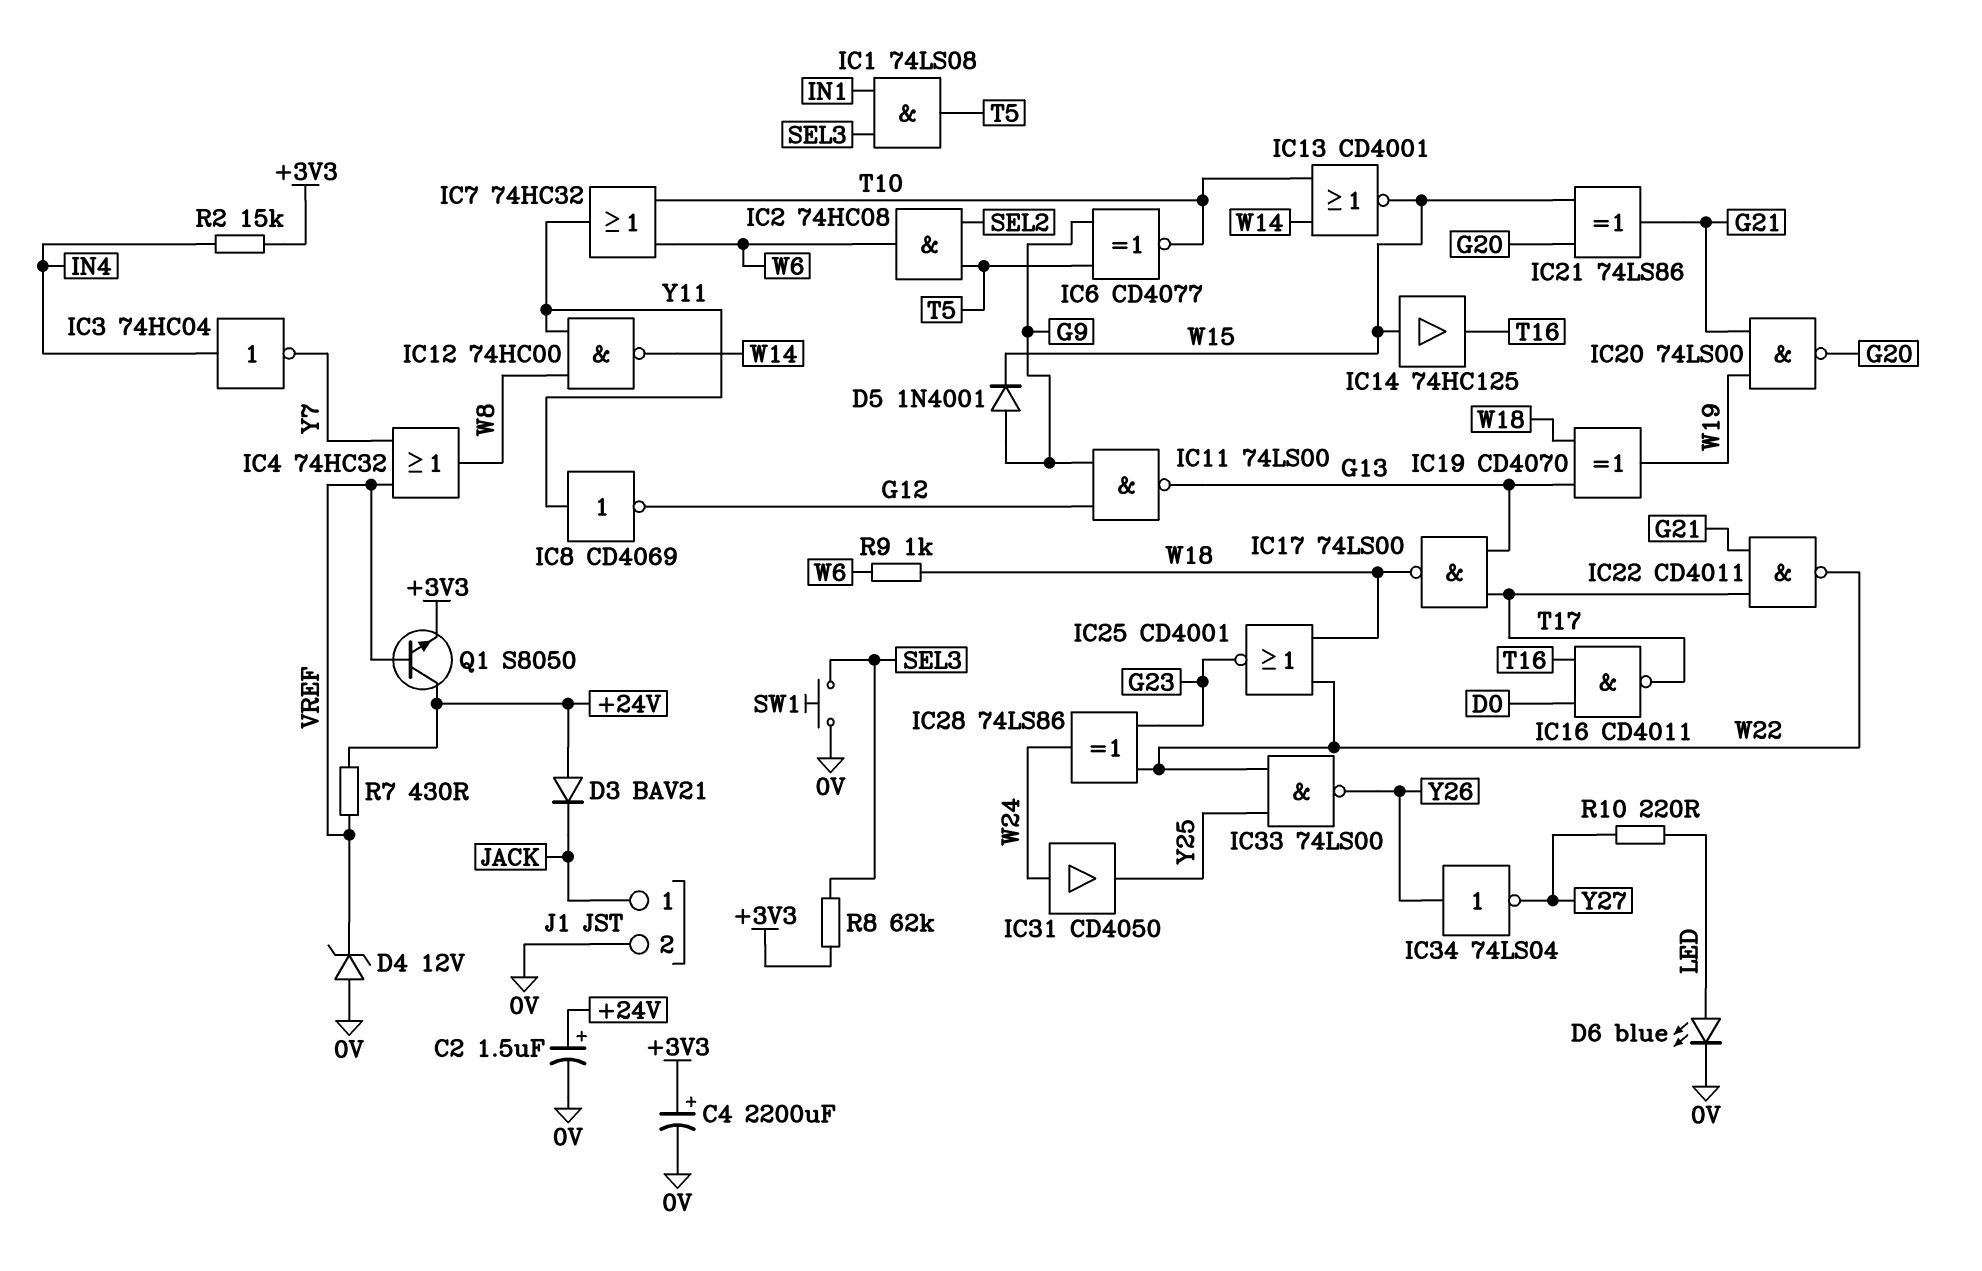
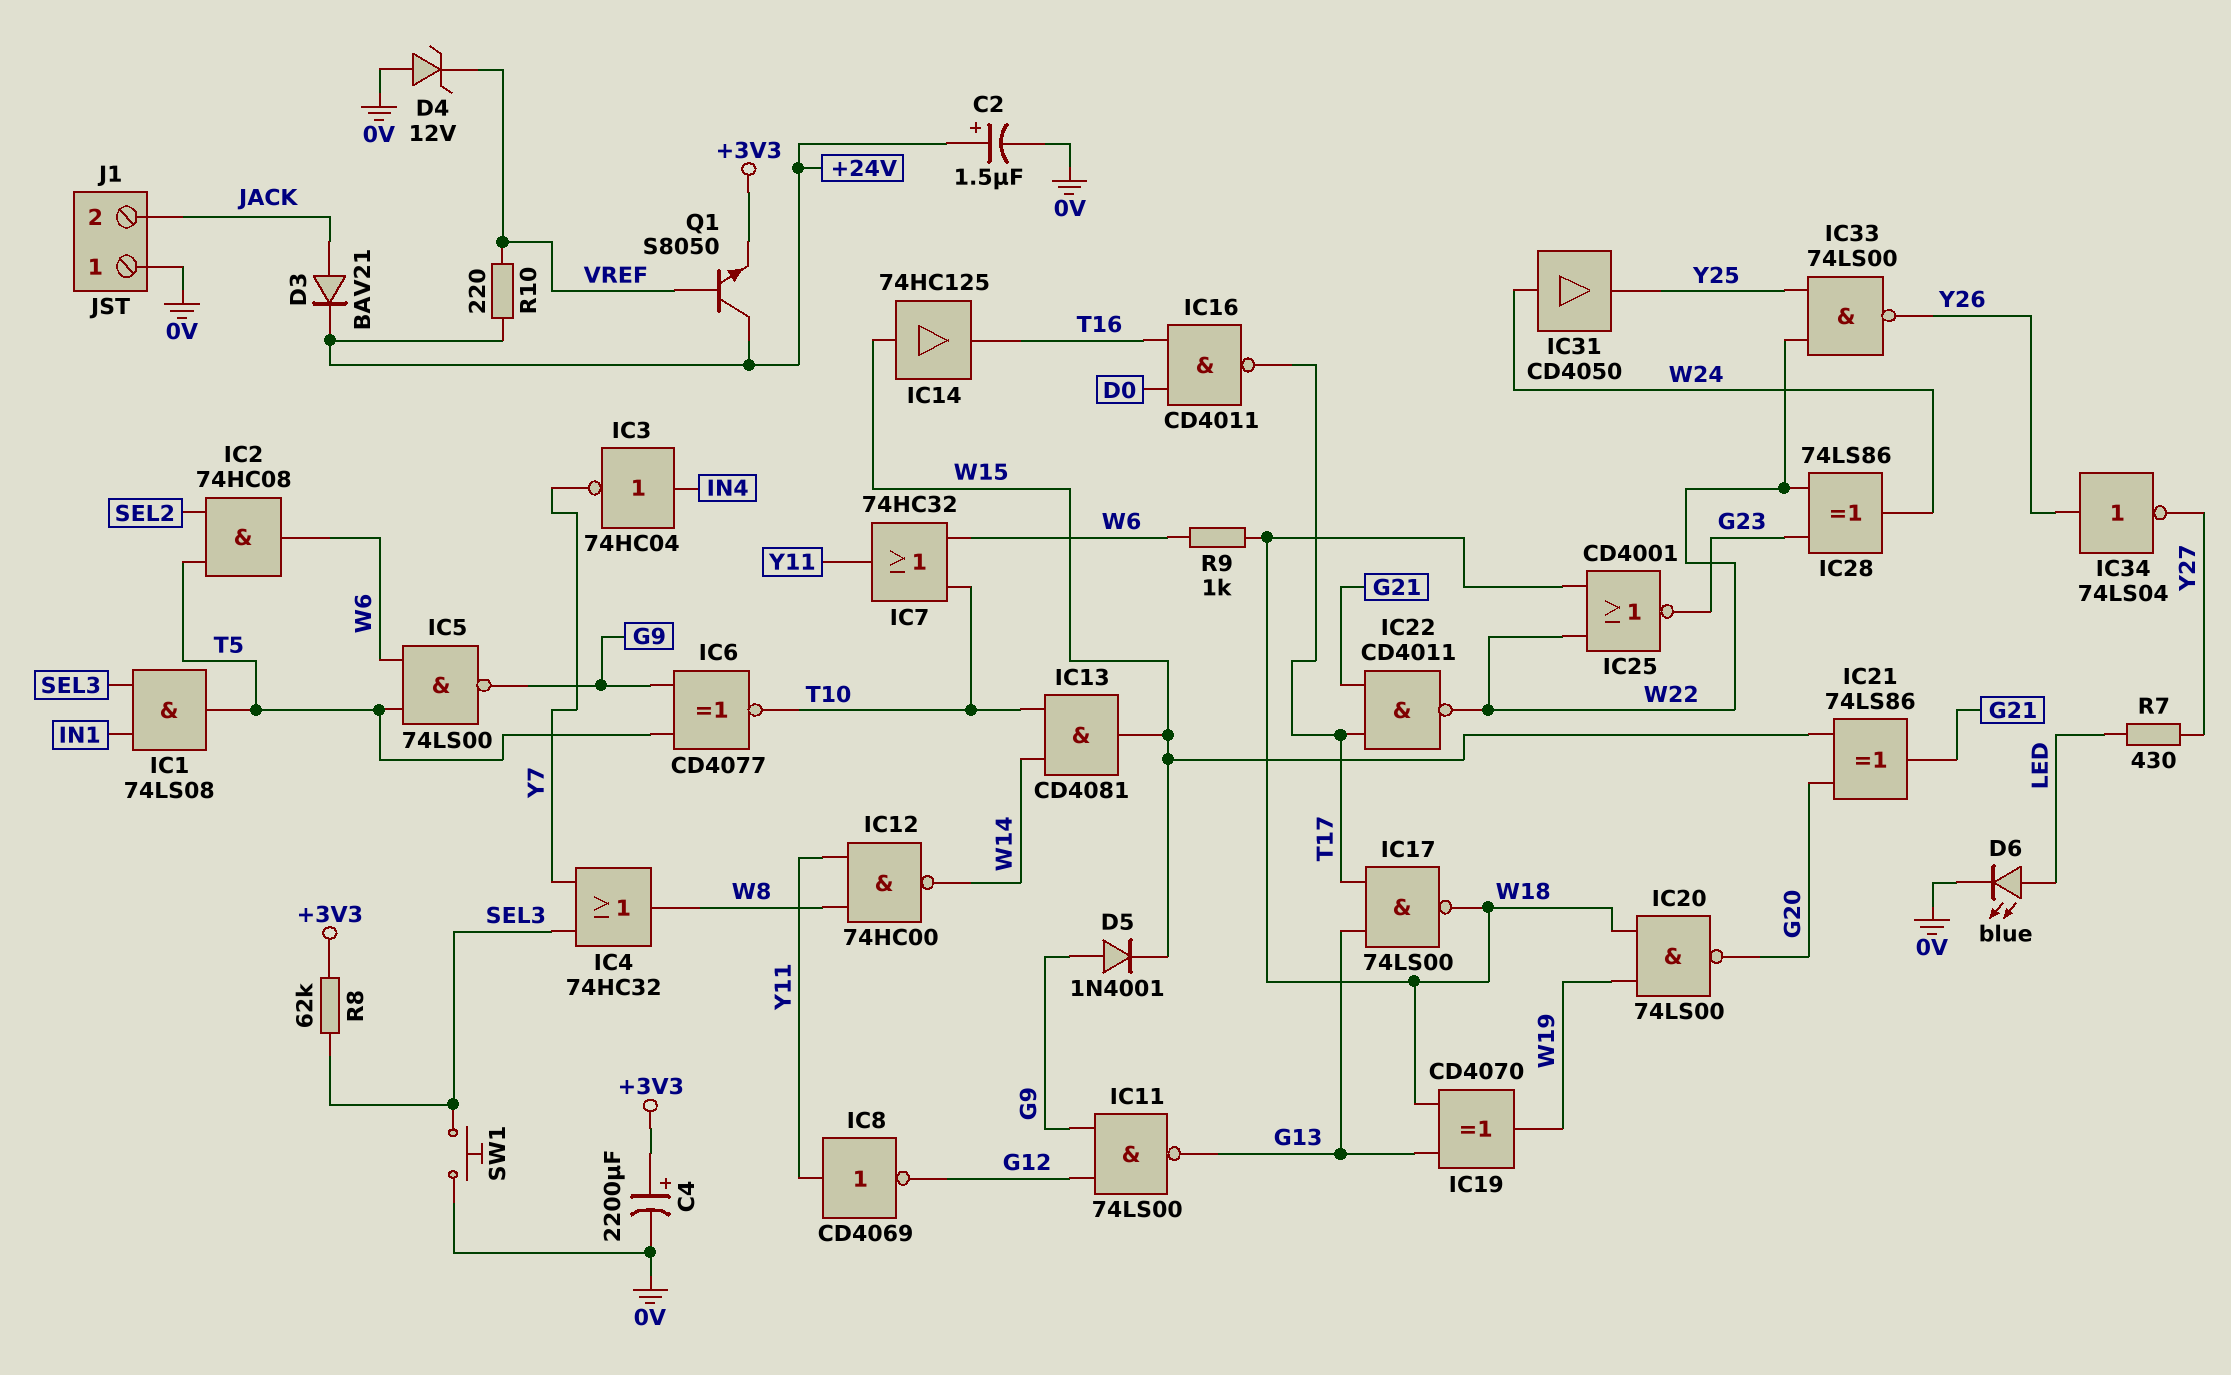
D3: diode BAV21 (A +24V, K JACK) -> diode BAV21 (A JACK, K +24V)
IC4: OR 74HC32 (in VREF, in Y7, out W8) -> OR 74HC32 (in SEL3, in Y7, out W8)
IC5: none -> NAND 74LS00 (in T5, in W6, out G9)
IC13: NOR CD4001 (in T10, in W14, out W15) -> AND CD4081 (in T10, in W14, out W15)
IC20: NAND 74LS00 (in G21, in W19, out G20) -> NAND 74LS00 (in W18, in W19, out G20)
J1 pin 1: JACK -> 0V
J1 pin 2: 0V -> JACK
R2: 15k (+3V3, IN4) -> none
R7: 430 (+24V, VREF) -> 430 (LED, Y27)
R10: 220 (LED, Y27) -> 220 (+24V, VREF)

